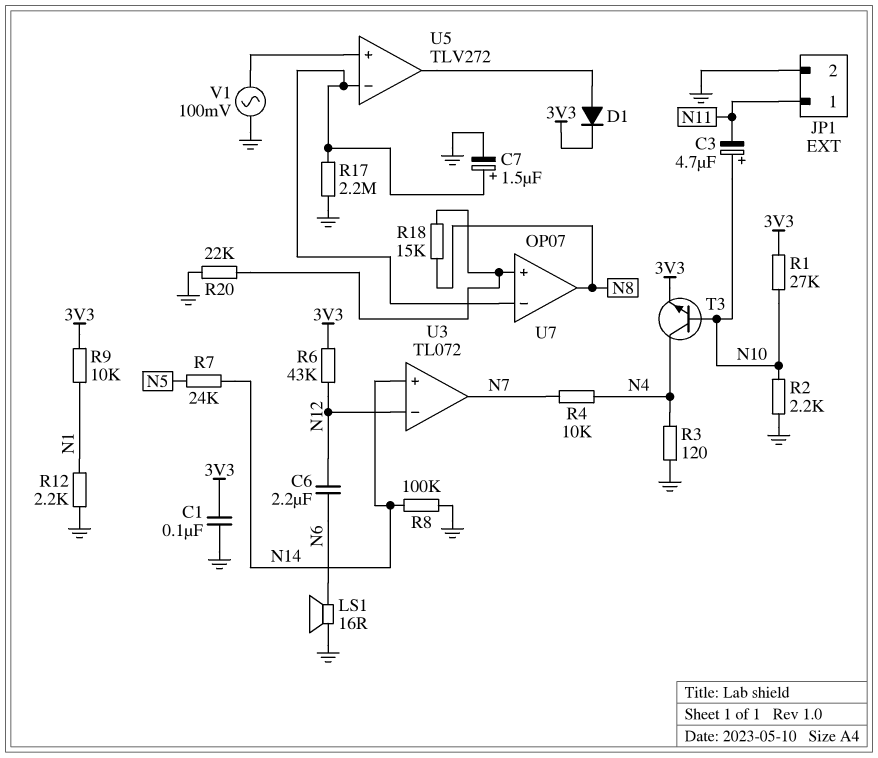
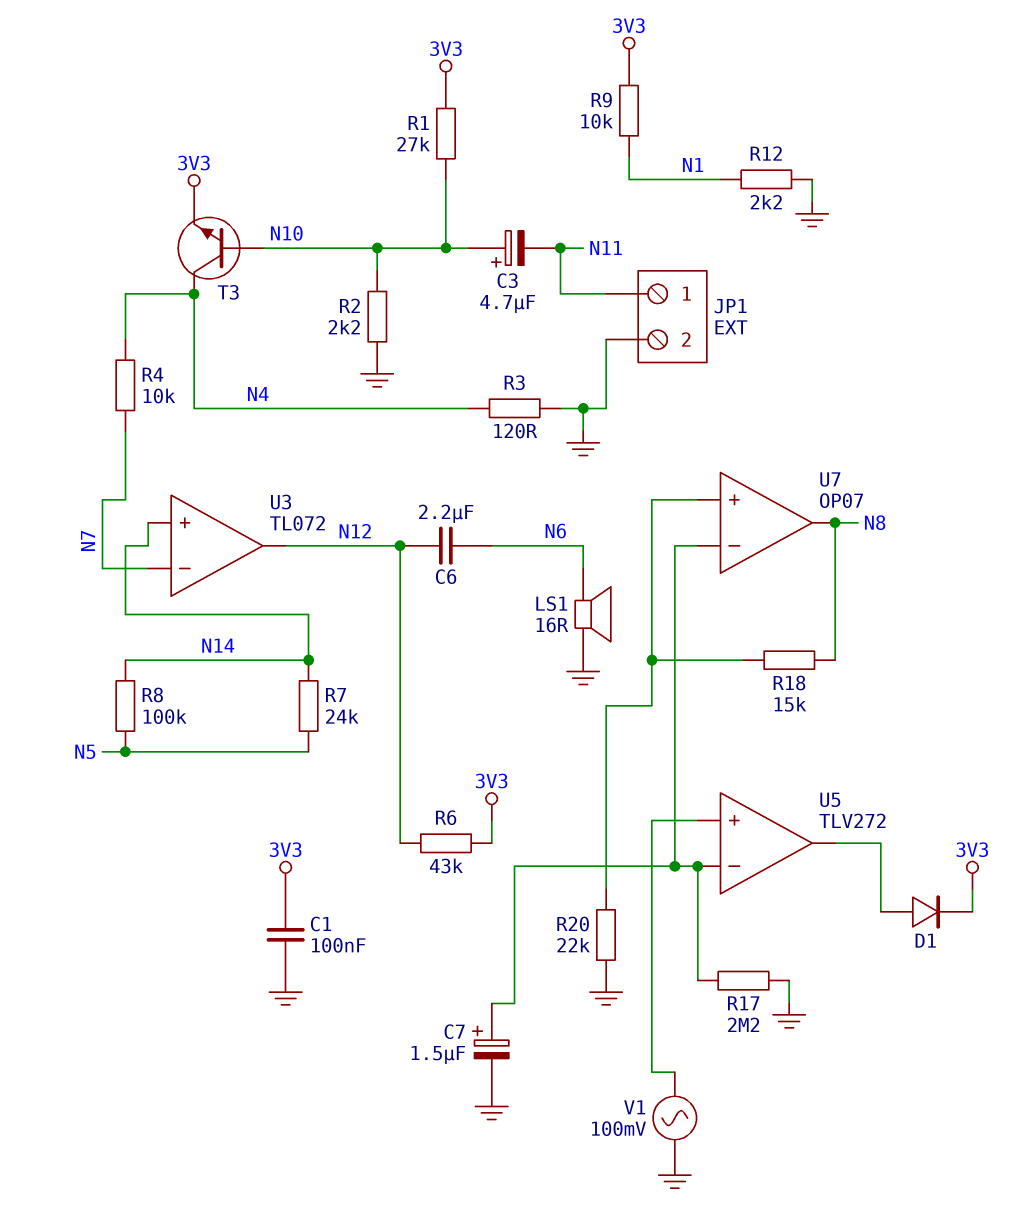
R8: 100k (GND, N14) -> 100k (N5, N14)
U3 pin in-: N12 -> N7
U3 pin out: N7 -> N12

